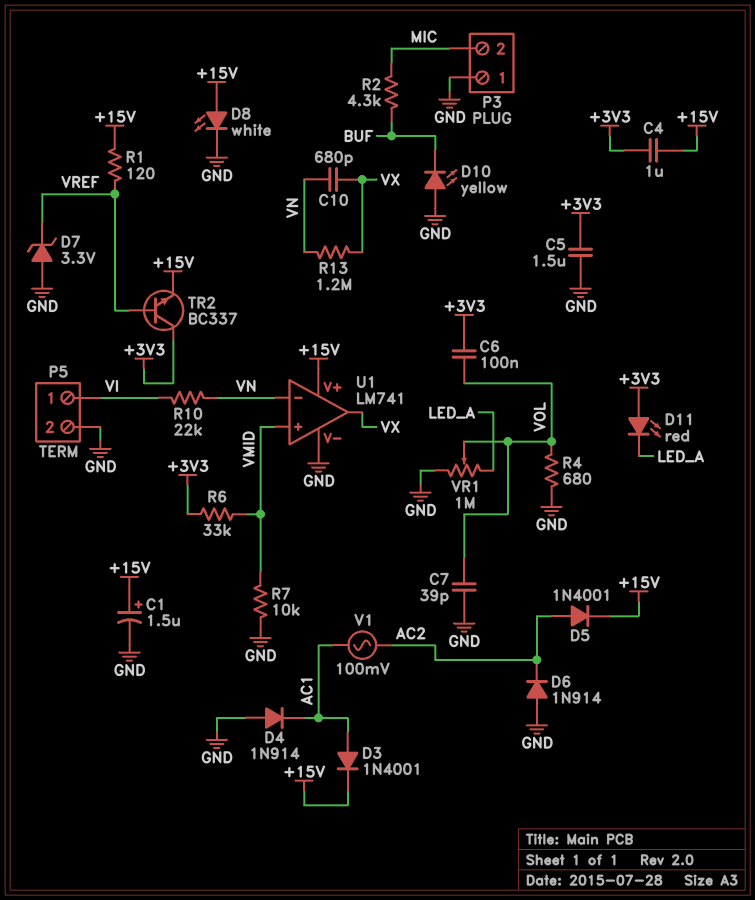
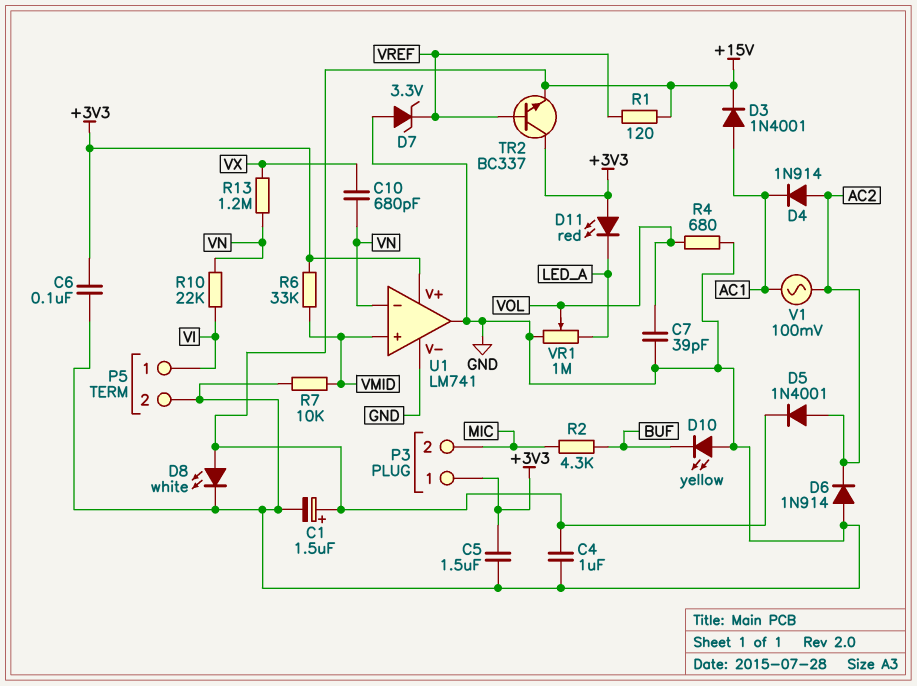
C4: 1uF (+3V3, +15V) -> 1uF (+15V, GND)
C6: 100nF (+3V3, VOL) -> 100nF (+3V3, GND)
D4: diode 1N914 (A GND, K AC1) -> diode 1N914 (A AC2, K AC1)
P3 pin 1: GND -> +3V3
U1 pin V+: +15V -> +3V3
U1 pin out: VX -> GND

